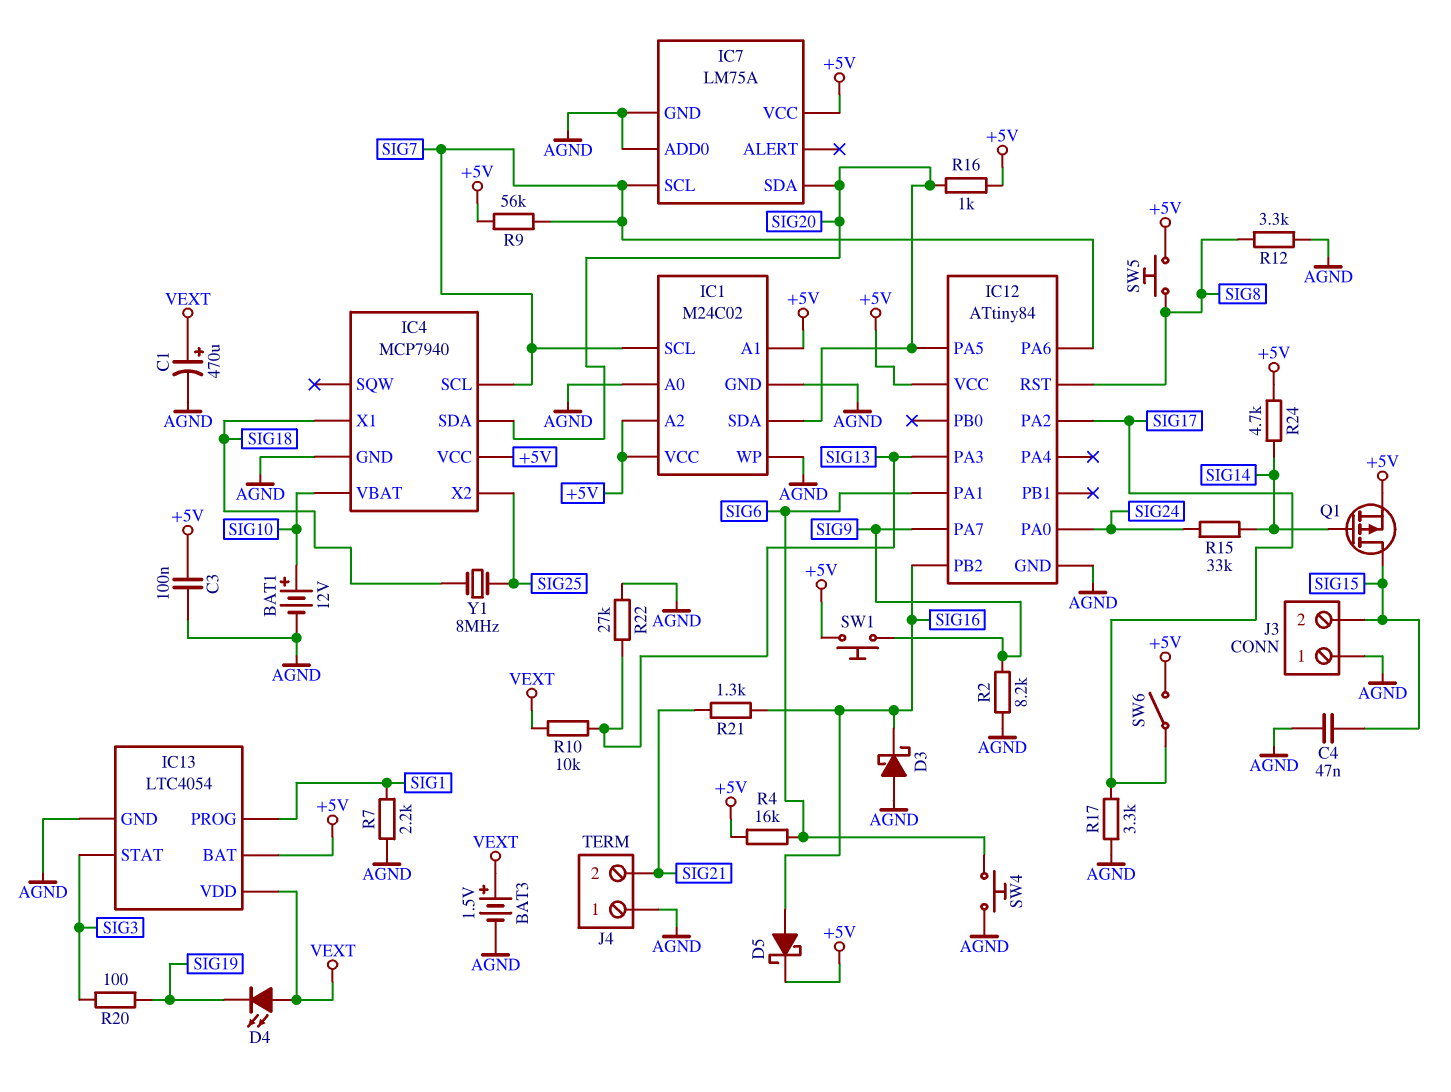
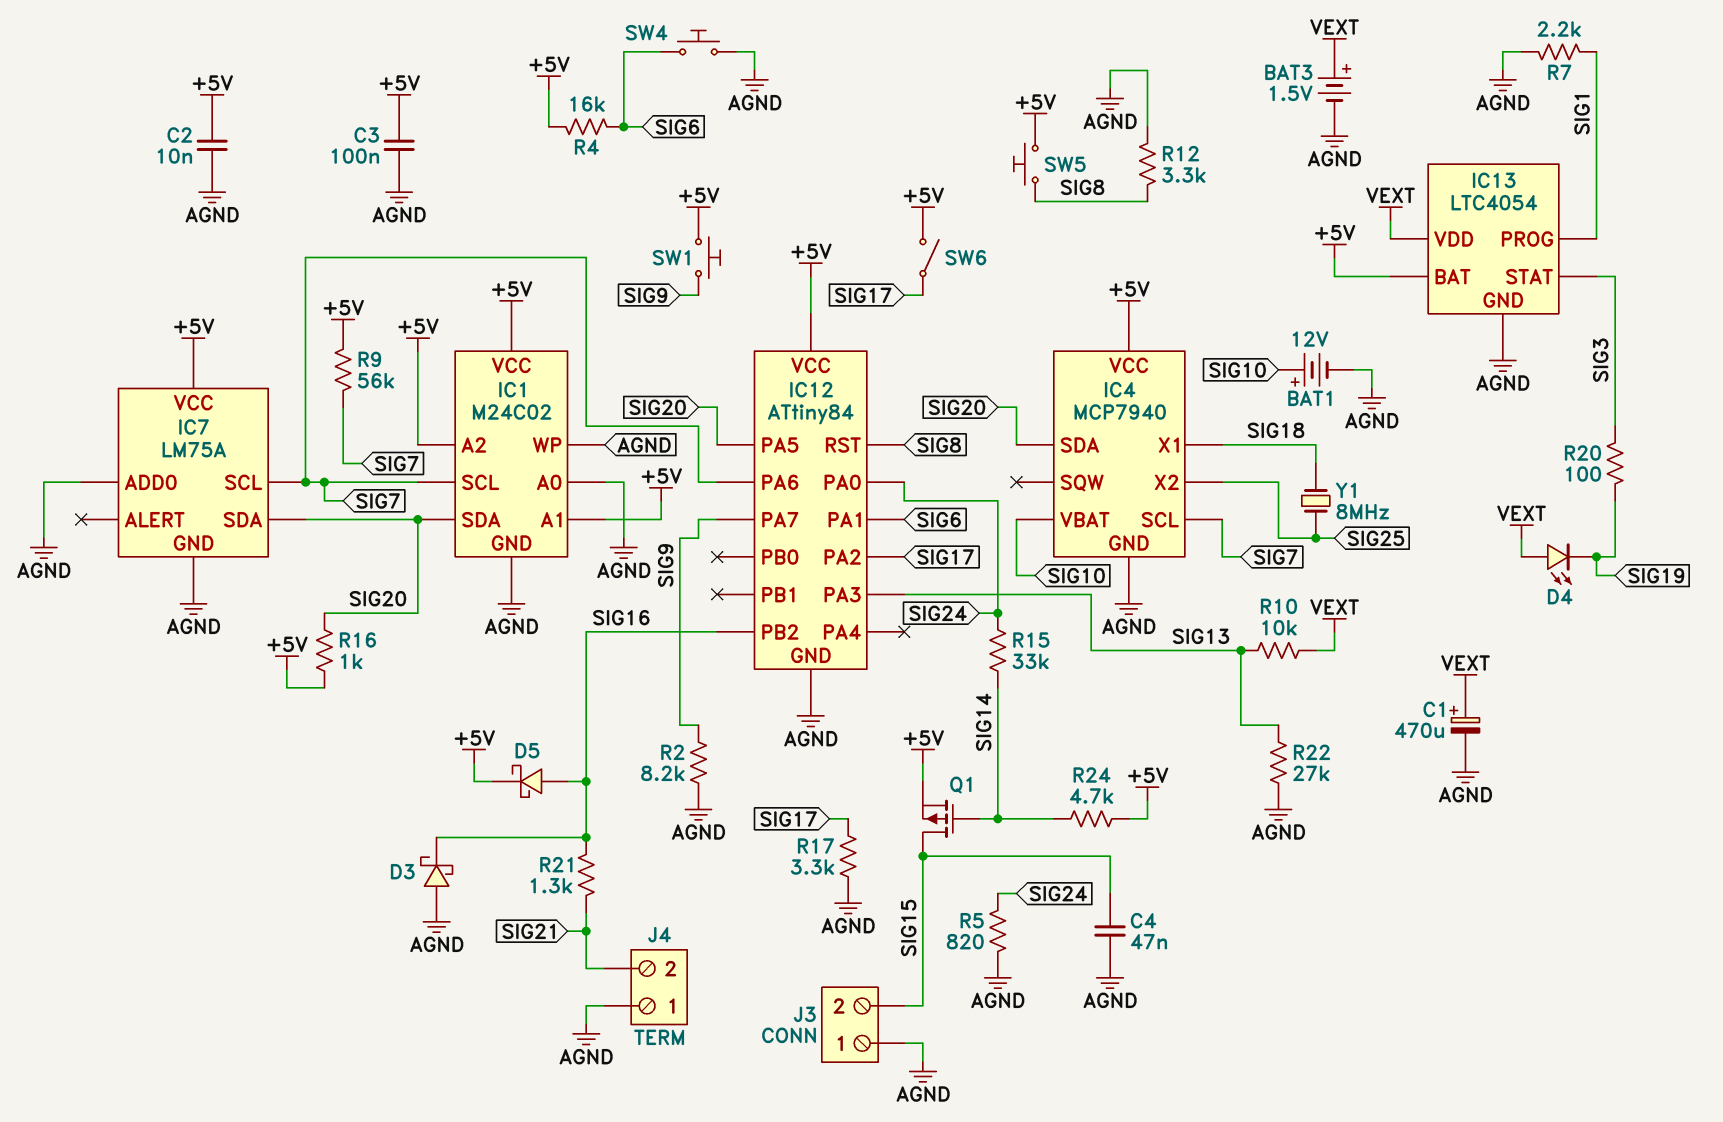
C2: none -> 10nF (+5V, AGND)
R5: none -> 820 (AGND, SIG24)

